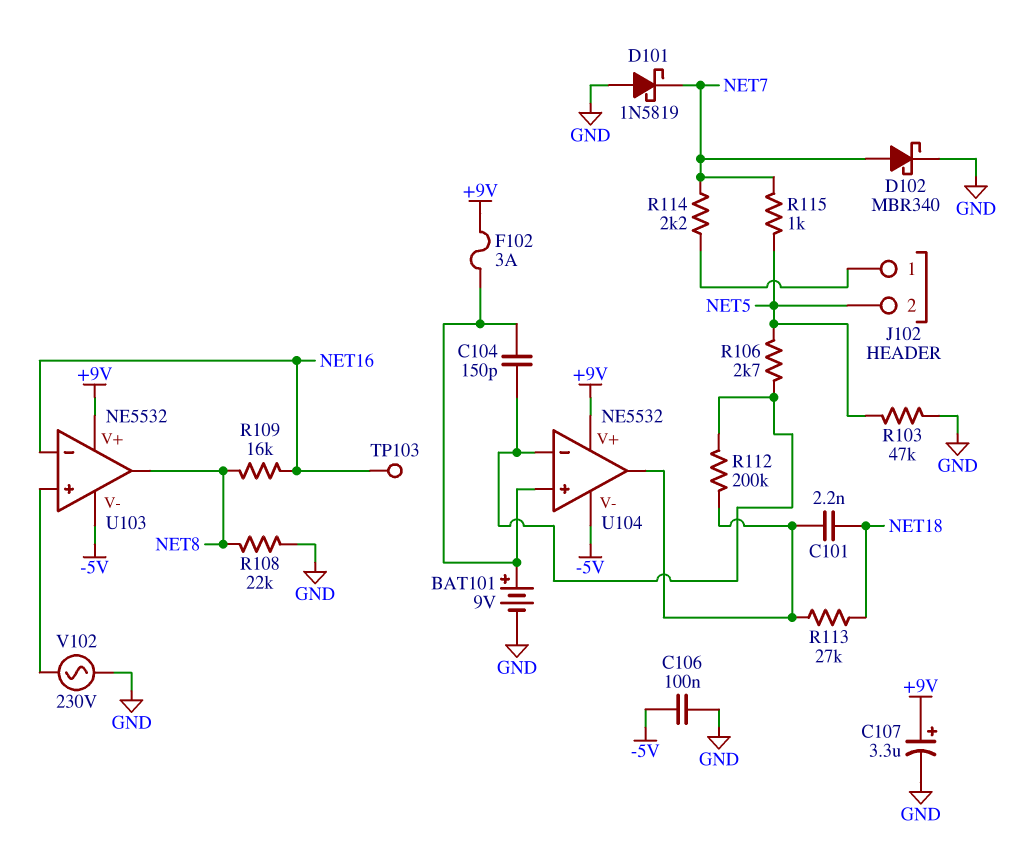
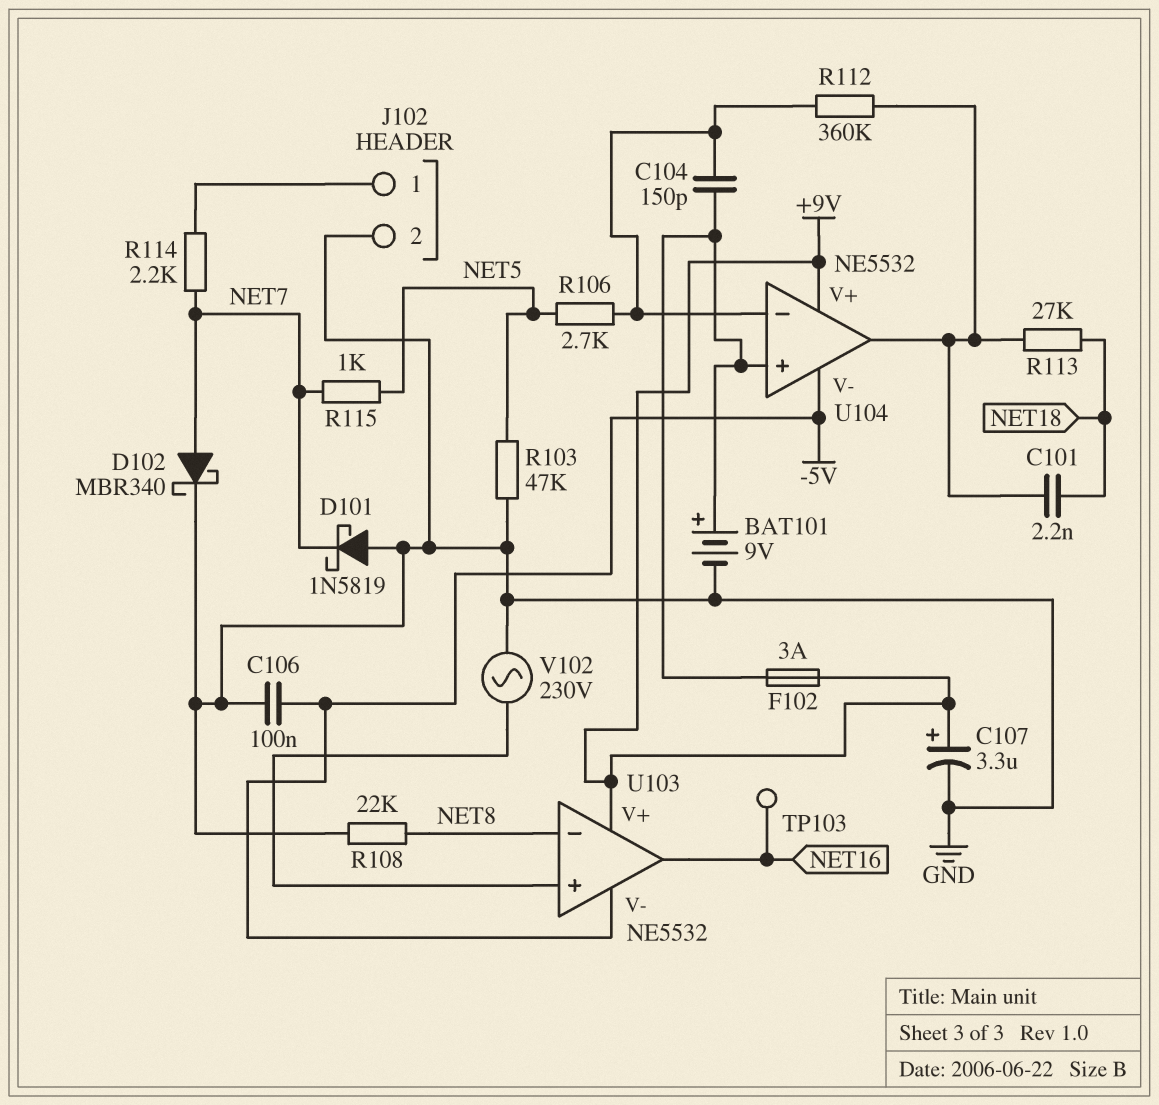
J102 pin 2: NET5 -> GND
R109: 16k (NET8, NET16) -> none
R112: 200k (U104/in-, U104/out) -> 360k (U104/in-, U104/out)
U103 pin in-: NET16 -> NET8
U103 pin out: NET8 -> NET16

